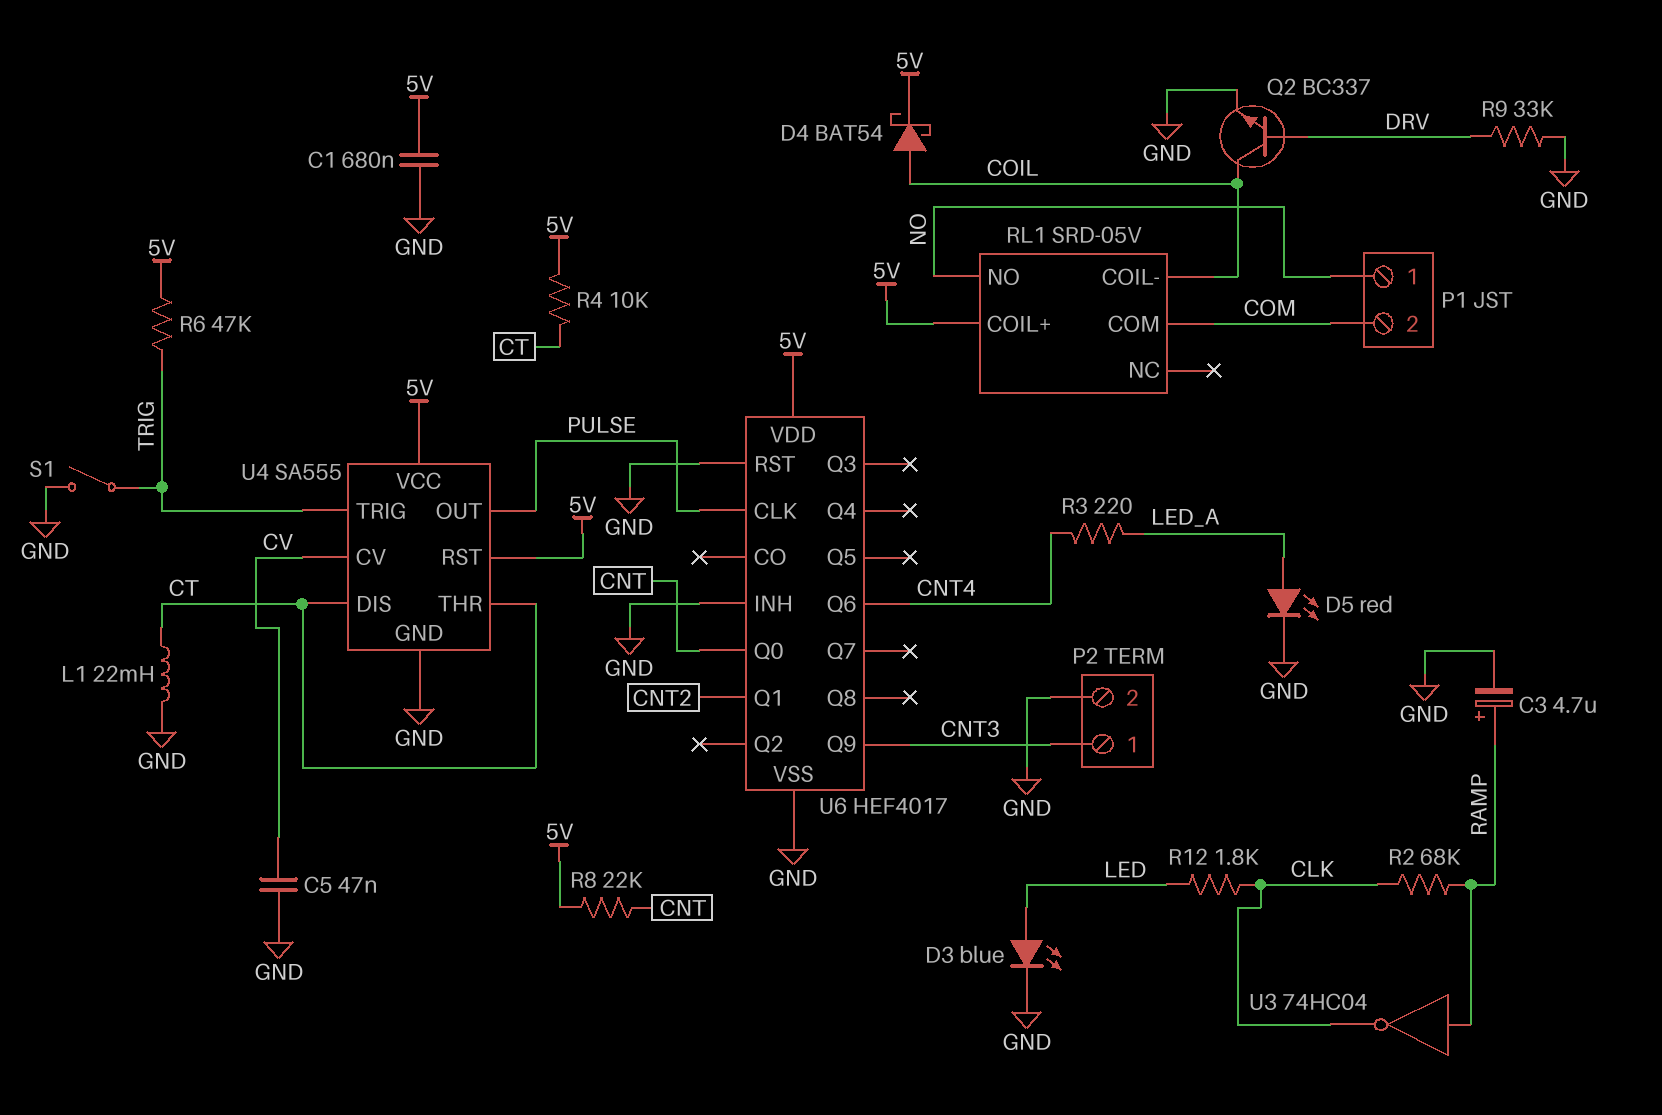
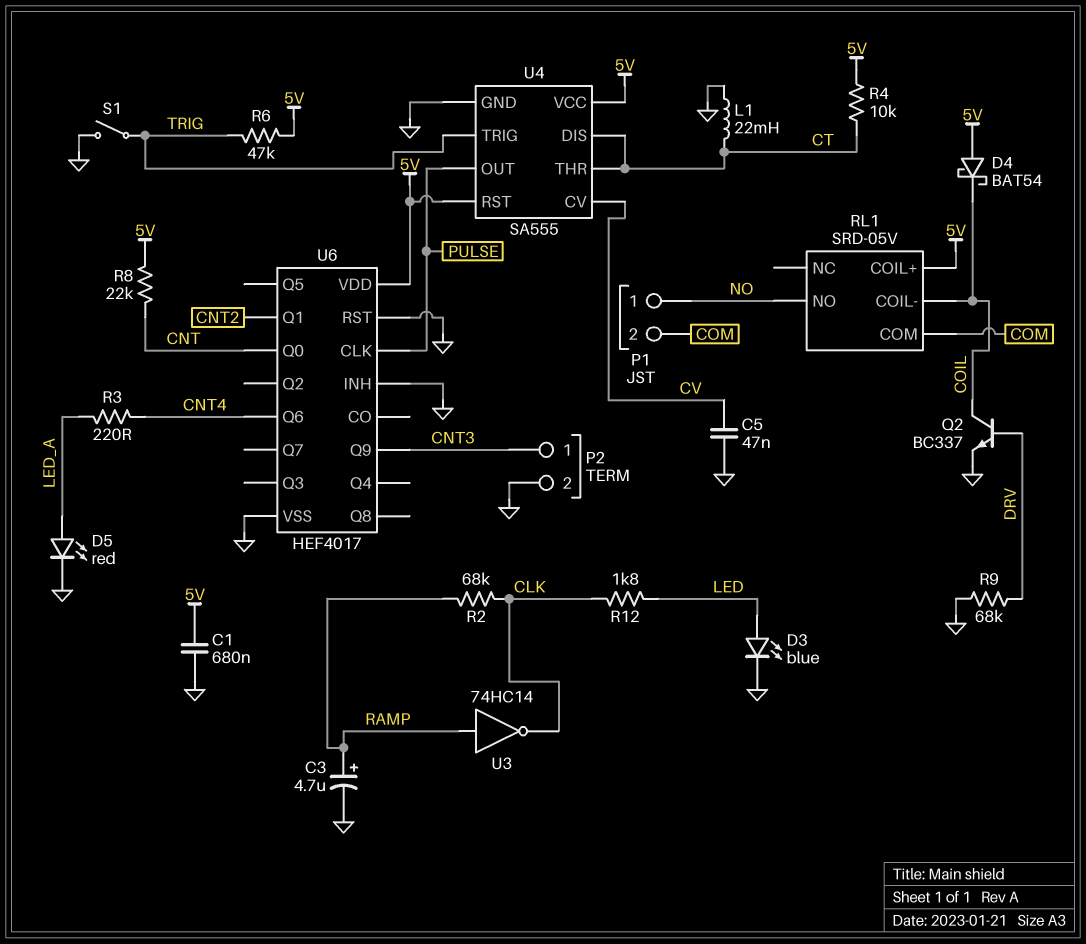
D4: schottky BAT54 (A COIL, K 5V) -> schottky BAT54 (A 5V, K COIL)
R9: 33k (DRV, GND) -> 68k (DRV, GND)
U3: NOT 74HC04 (in RAMP, out CLK) -> NOT 74HC14 (in RAMP, out CLK)

